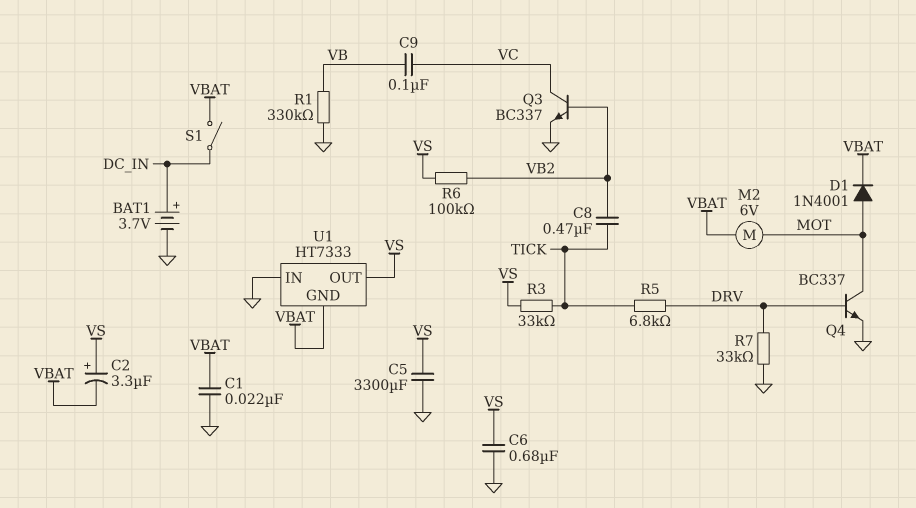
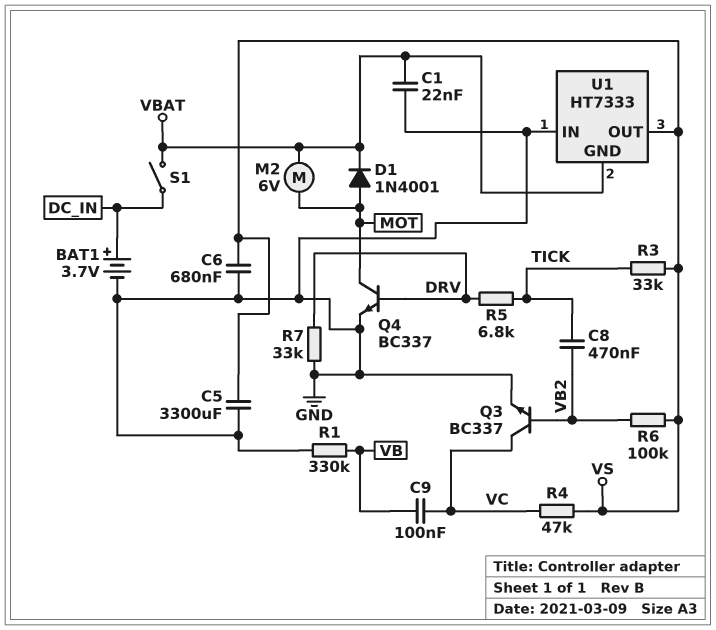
C2: 3.3uF (plus VS, minus VBAT) -> none
R4: none -> 47k (VC, VS)

